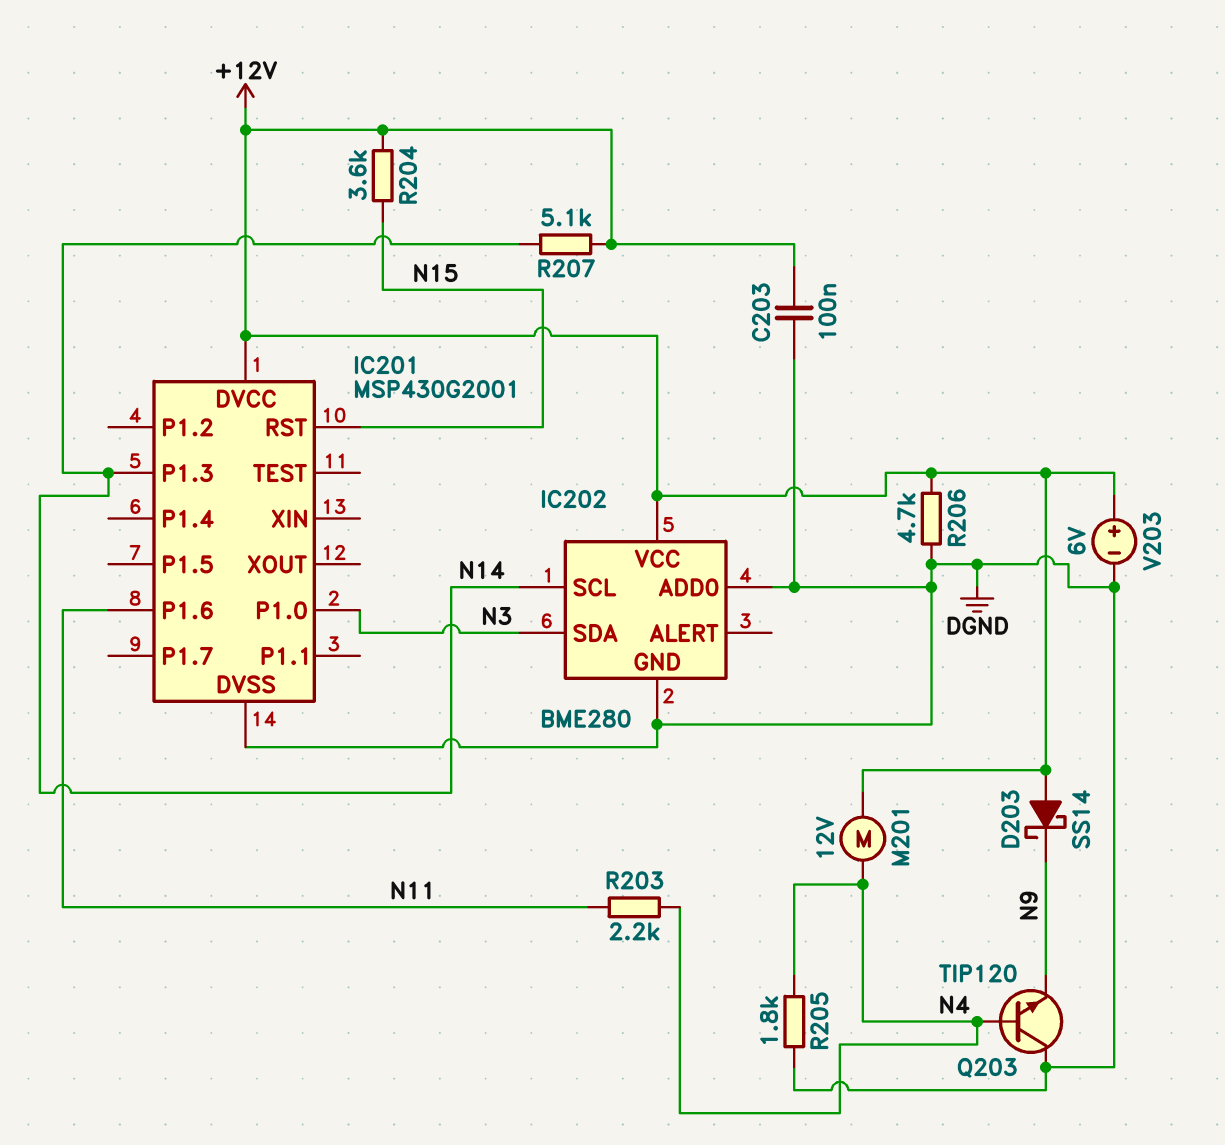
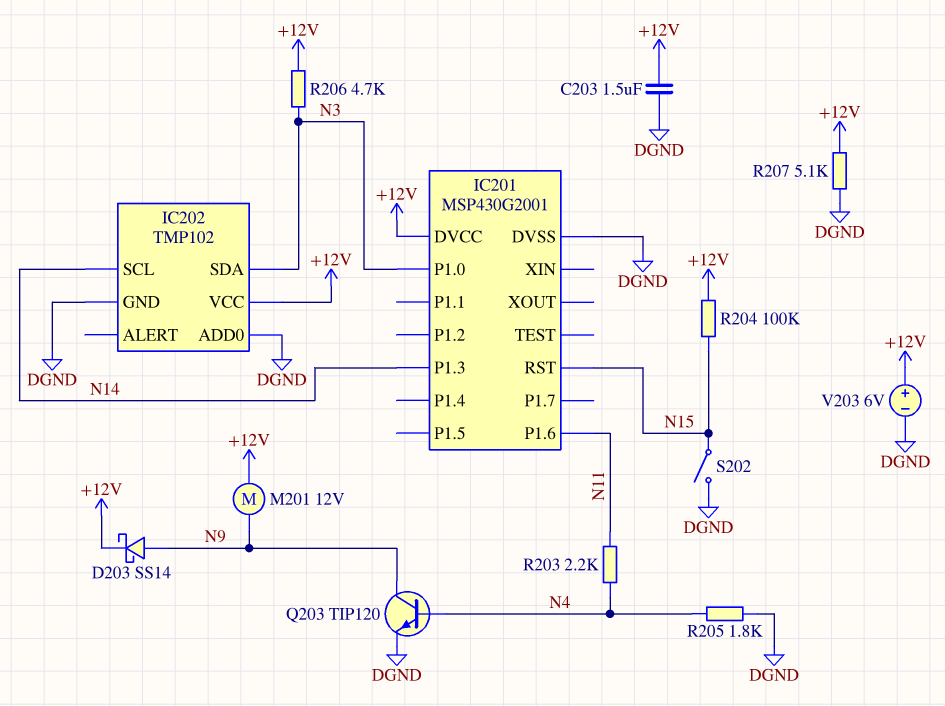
C203: 100nF (+12V, DGND) -> 1.5uF (+12V, DGND)
D203: schottky SS14 (A +12V, K N9) -> schottky SS14 (A N9, K +12V)
IC202: BME280 -> TMP102
M201: motor 12V (+12V, N4) -> motor 12V (+12V, N9)
Q203: NPN TIP120 (B N4, C DGND, E N9) -> NPN TIP120 (B N4, C N9, E DGND)
R204: 3.6k (+12V, N15) -> 100k (+12V, N15)
R206: 4.7k (+12V, DGND) -> 4.7k (+12V, N3)
R207: 5.1k (+12V, N14) -> 5.1k (+12V, DGND)
S202: none -> switch (DGND, N15)

